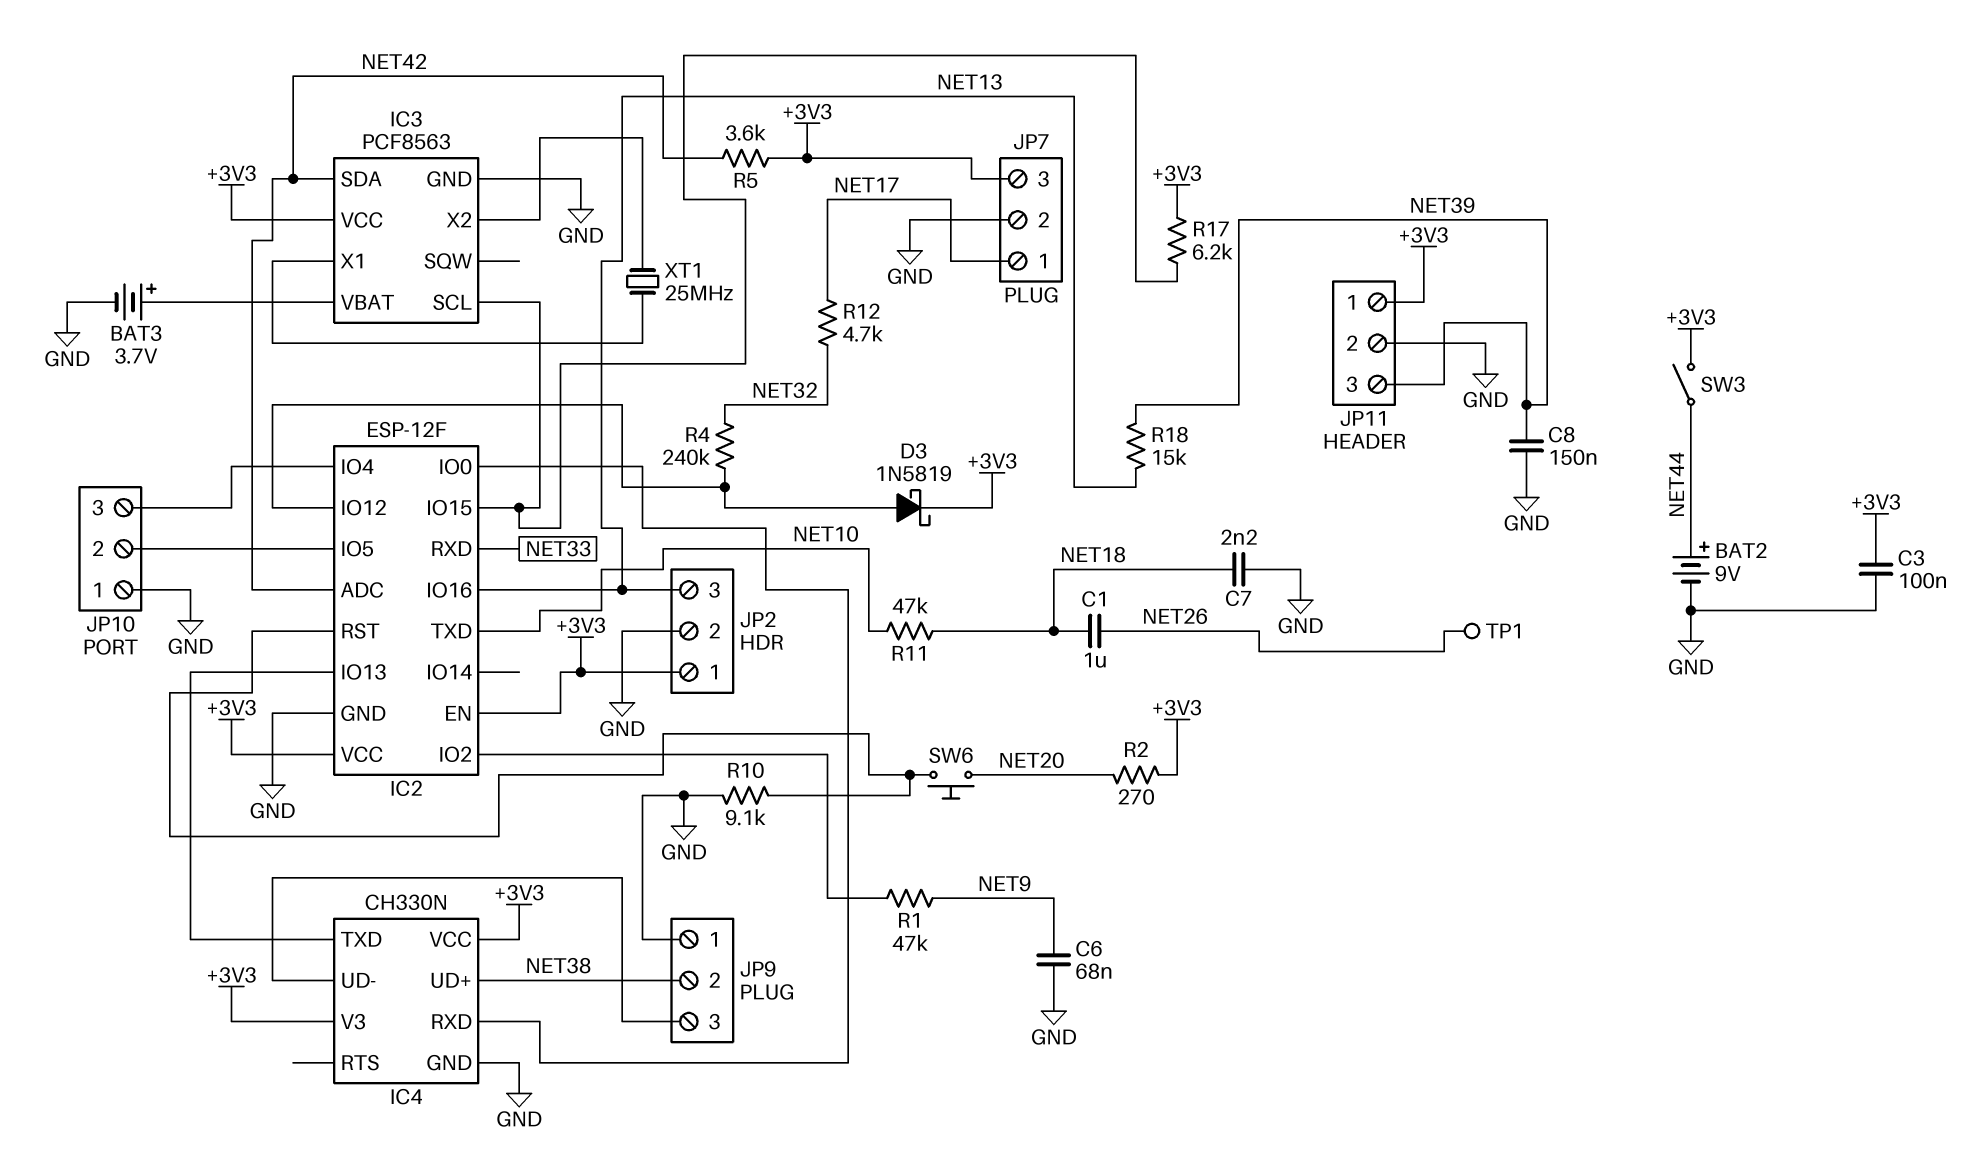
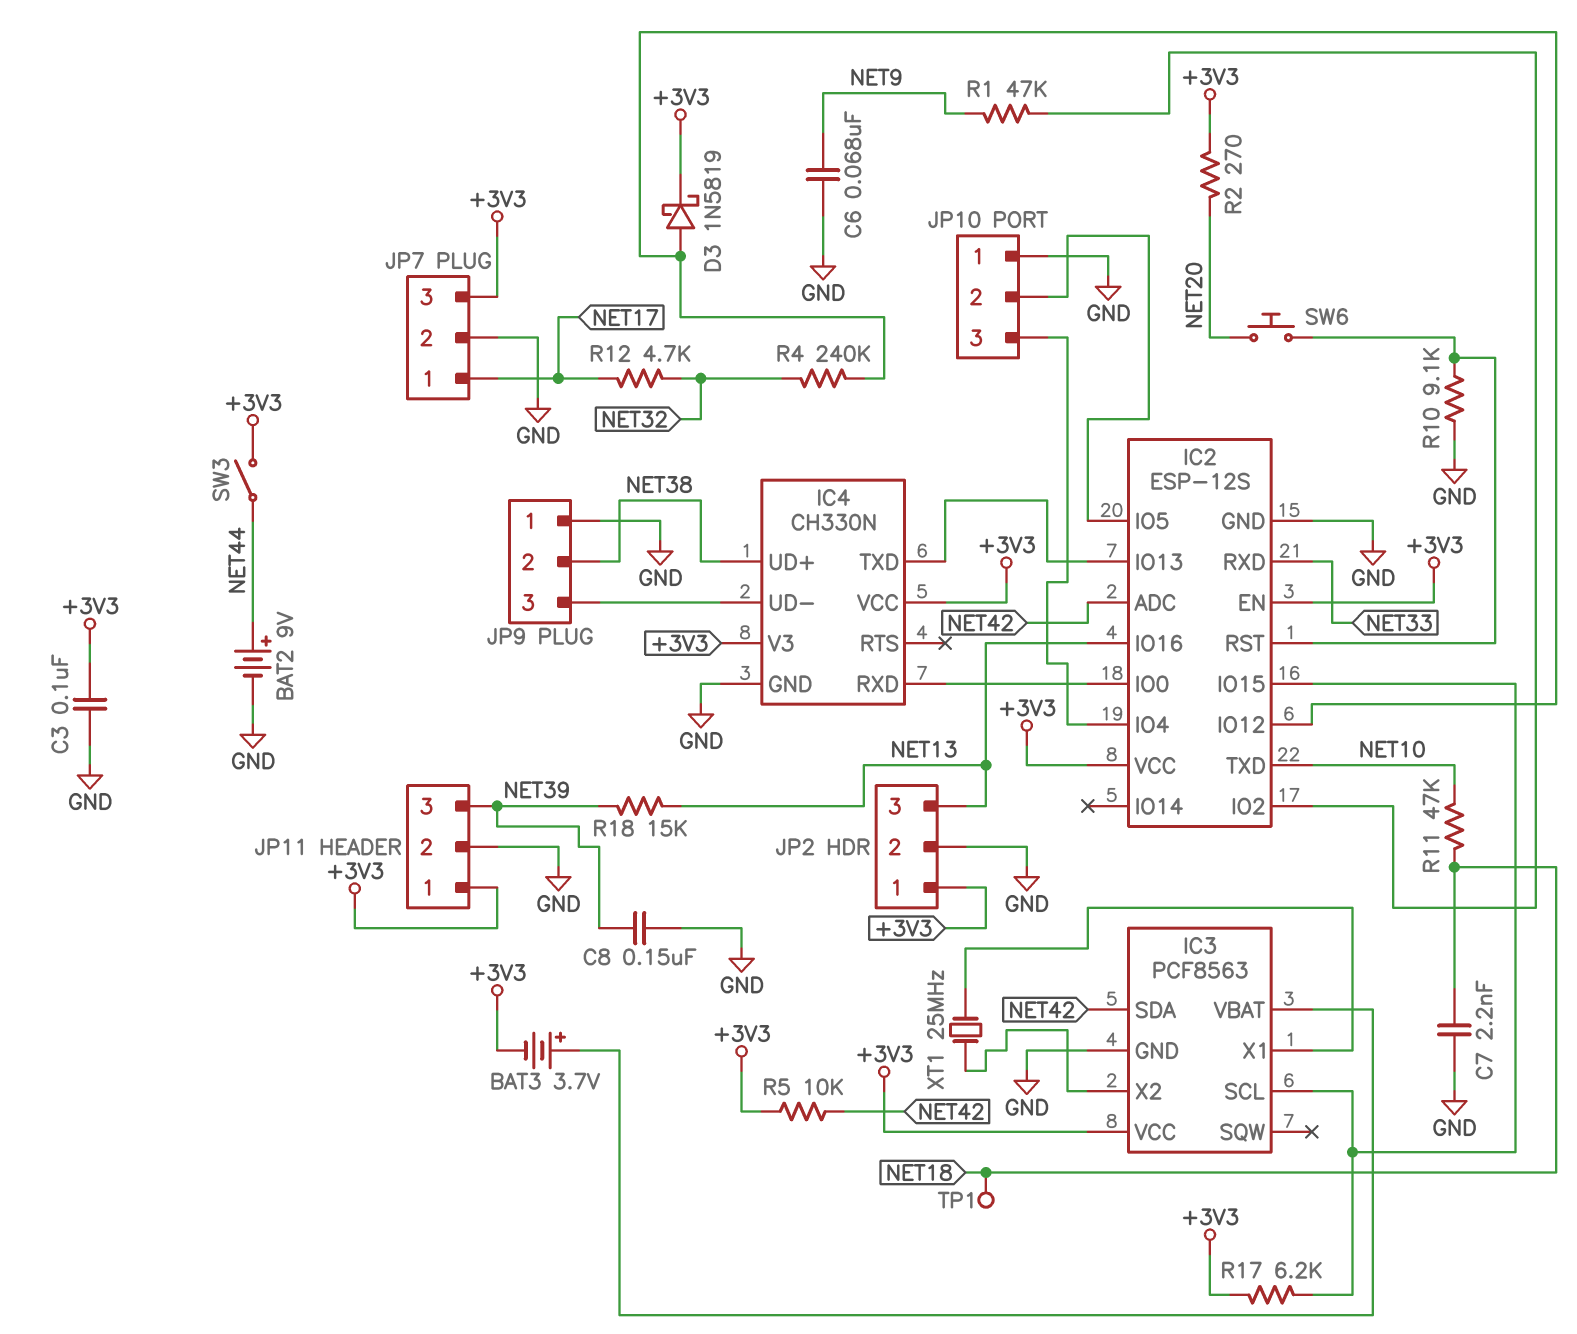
BAT3: 3.7V (plus IC3/VBAT, minus GND) -> 3.7V (plus IC3/VBAT, minus +3V3)
C1: 1uF (NET18, NET26) -> none
IC2: ESP-12F -> ESP-12S
R5: 3.6k (+3V3, NET42) -> 10k (+3V3, NET42)
TP1: test point (NET26) -> test point (NET18)

